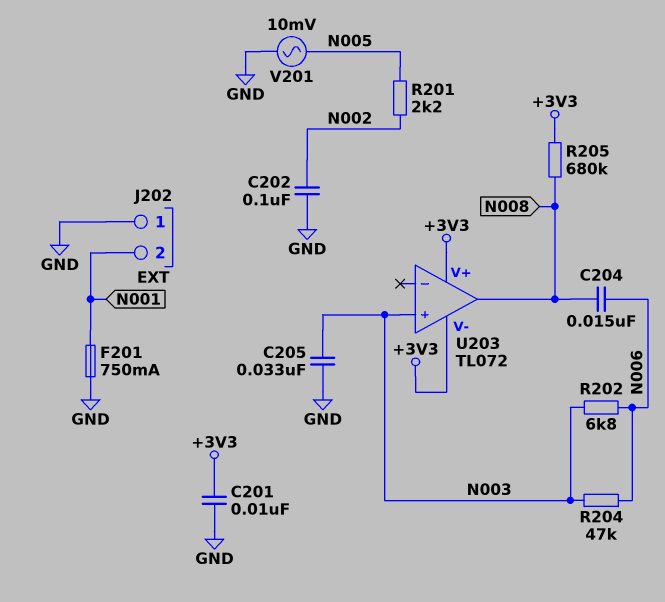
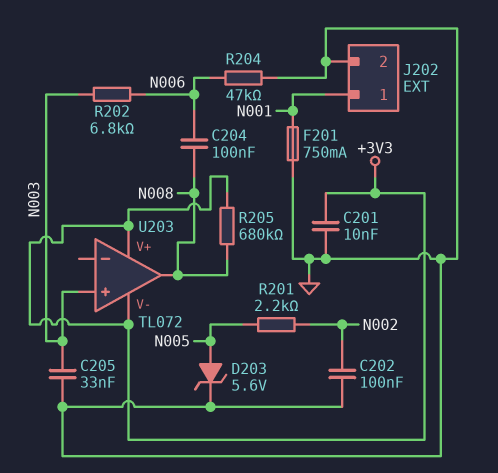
C204: 15nF (N006, N008) -> 100nF (N006, N008)
D203: none -> zener 5.6V (A N005, K GND)
J202 pin 1: GND -> N001
J202 pin 2: N001 -> GND
R204: 47k (N003, N006) -> 47k (GND, N006)
V201: AC 10mV (GND, N005) -> none

